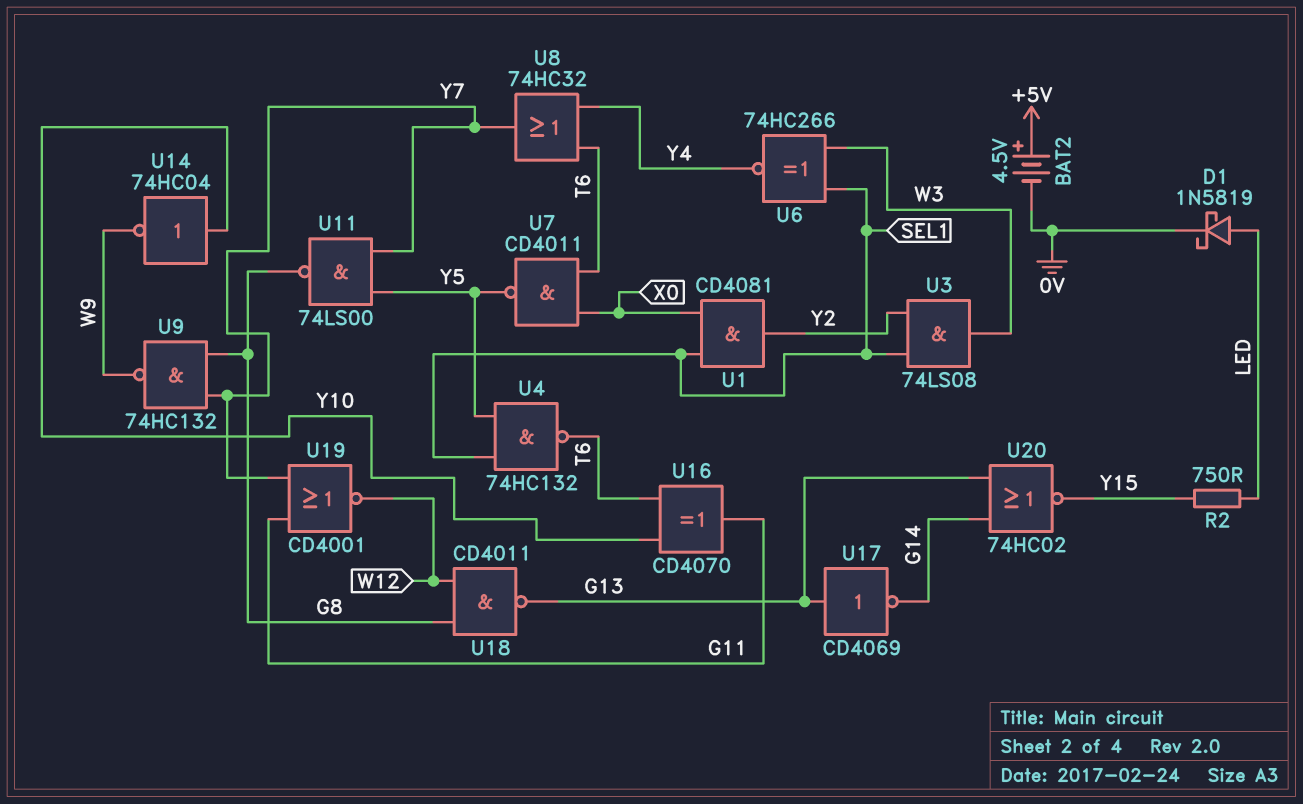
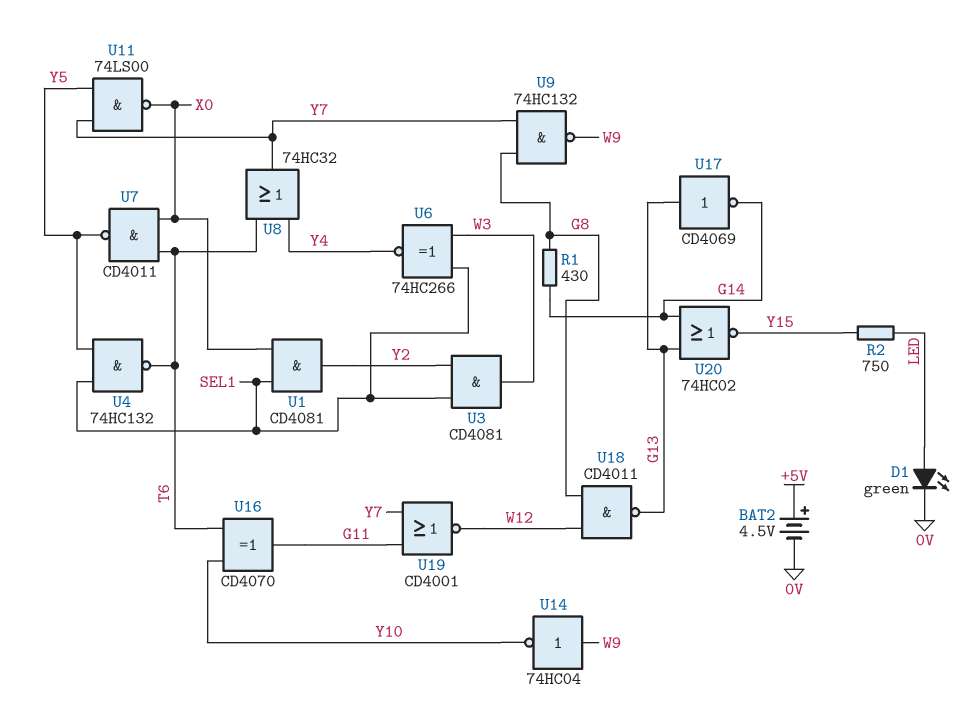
D1: schottky 1N5819 (A LED, K 0V) -> LED green (A LED, K 0V)
R1: none -> 430 (G8, G14)
U3: AND 74LS08 (in SEL1, in Y2, out W3) -> AND CD4081 (in SEL1, in Y2, out W3)
U11: NAND 74LS00 (in Y5, in Y7, out G8) -> NAND 74LS00 (in Y5, in Y7, out X0)
U14: NOT 74HC04 (in Y10, out W9) -> NOT 74HC04 (in W9, out Y10)

